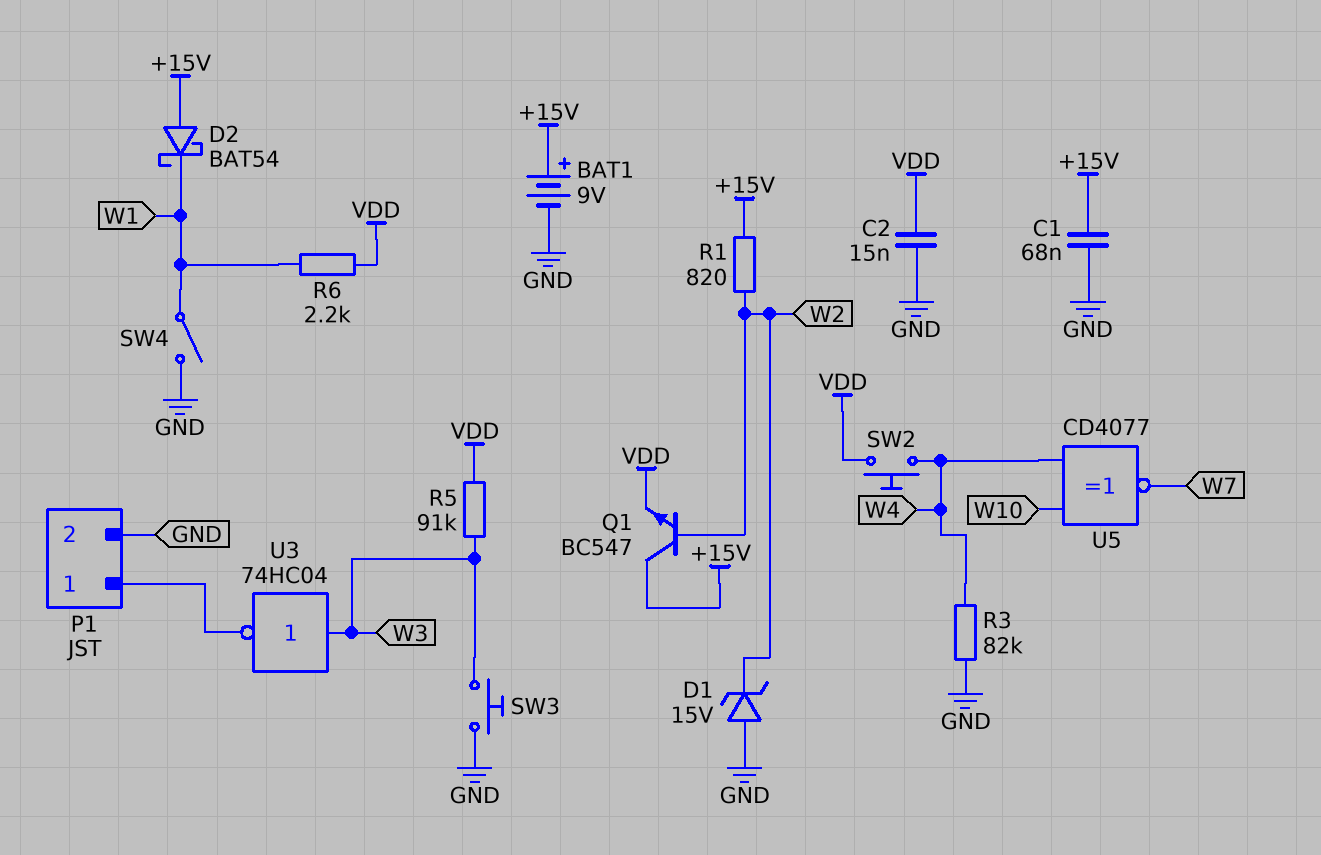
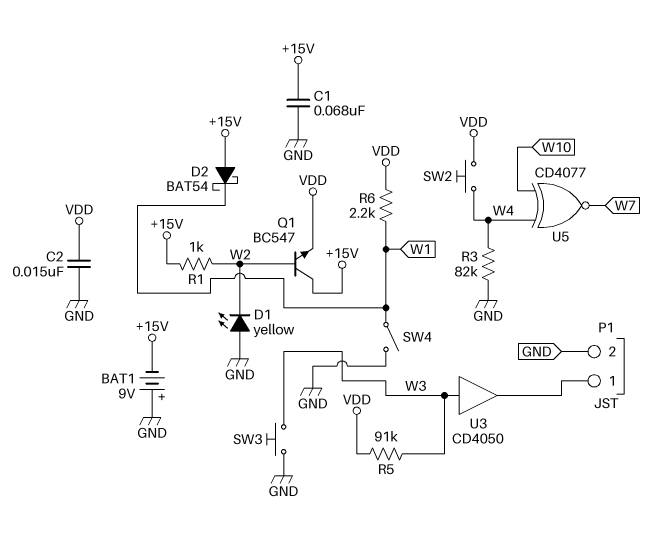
BAT1: 9V (plus +15V, minus GND) -> 9V (plus GND, minus +15V)
D1: zener 15V (A GND, K W2) -> LED yellow (A GND, K W2)
R1: 820 (+15V, W2) -> 1k (+15V, W2)
U3: NOT 74HC04 (in W3, out P1/1) -> buffer CD4050 (in W3, out P1/1)

